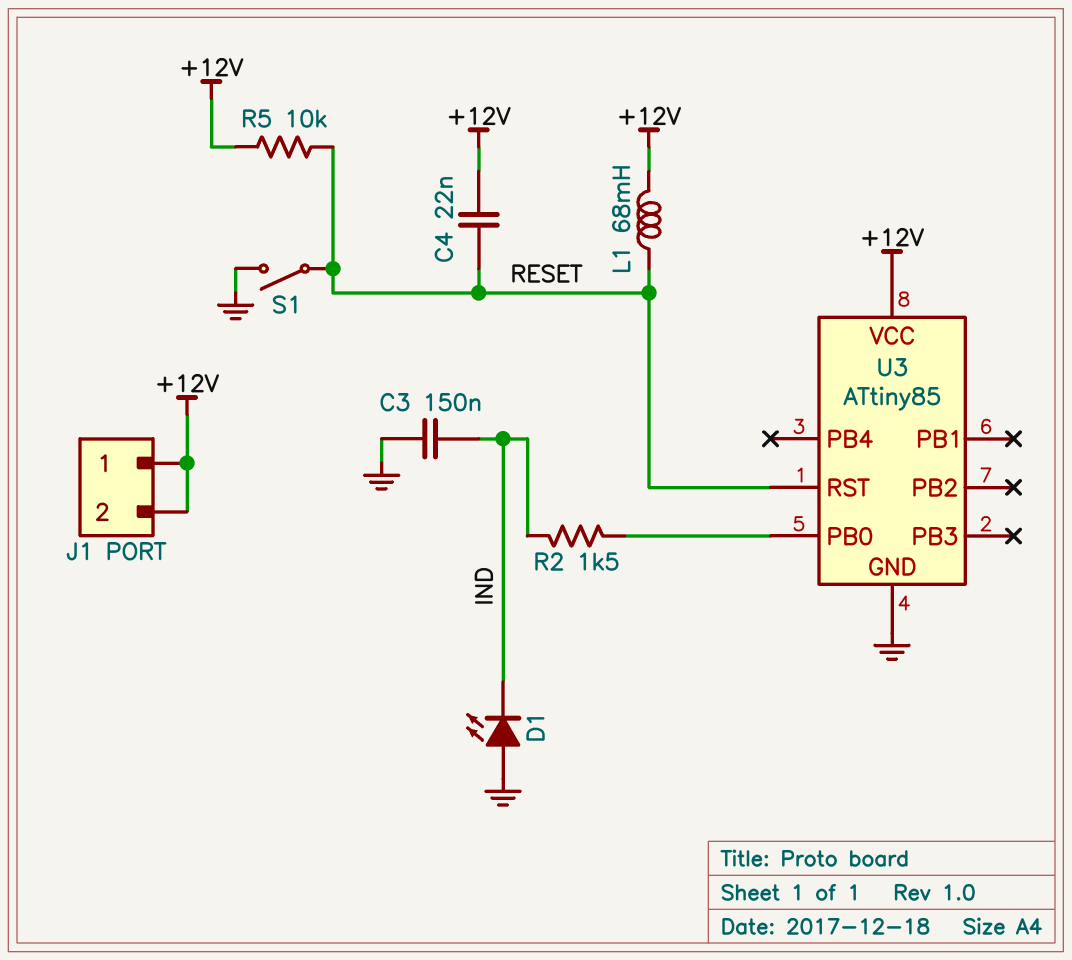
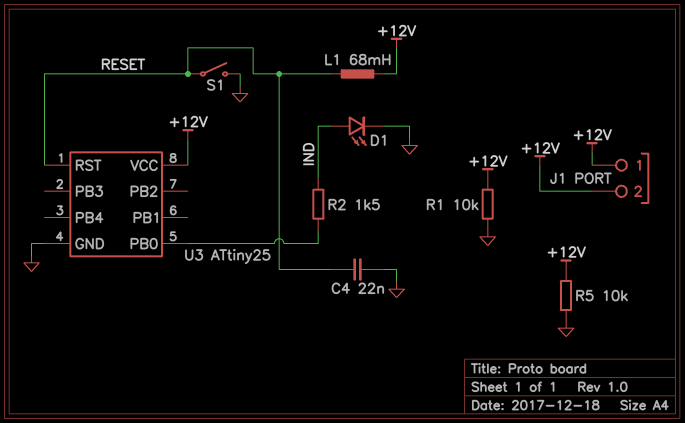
C3: 150nF (GND, IND) -> none
C4: 22nF (+12V, RESET) -> 22nF (GND, RESET)
D1: LED (A GND, K IND) -> LED (A IND, K GND)
R1: none -> 10k (+12V, GND)
R5: 10k (+12V, RESET) -> 10k (+12V, GND)
U3: ATtiny85 -> ATtiny25

